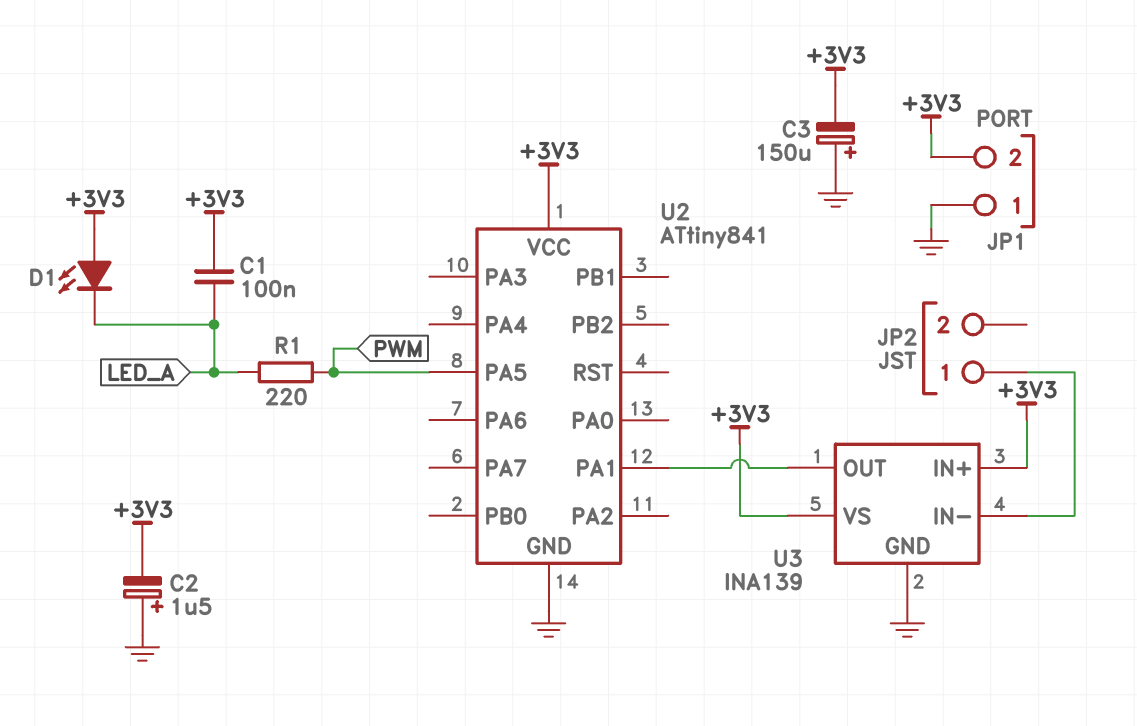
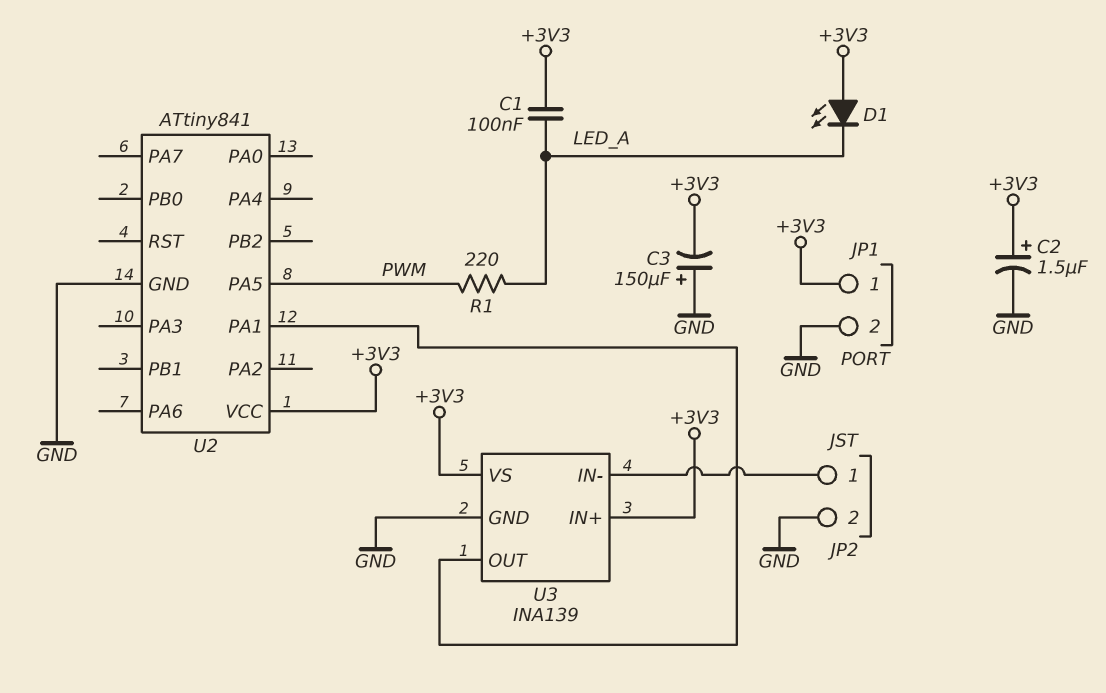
C2: 1.5uF (plus GND, minus +3V3) -> 1.5uF (plus +3V3, minus GND)
JP1 pin 1: GND -> +3V3
JP1 pin 2: +3V3 -> GND
JP2 pin 2: none -> GND

